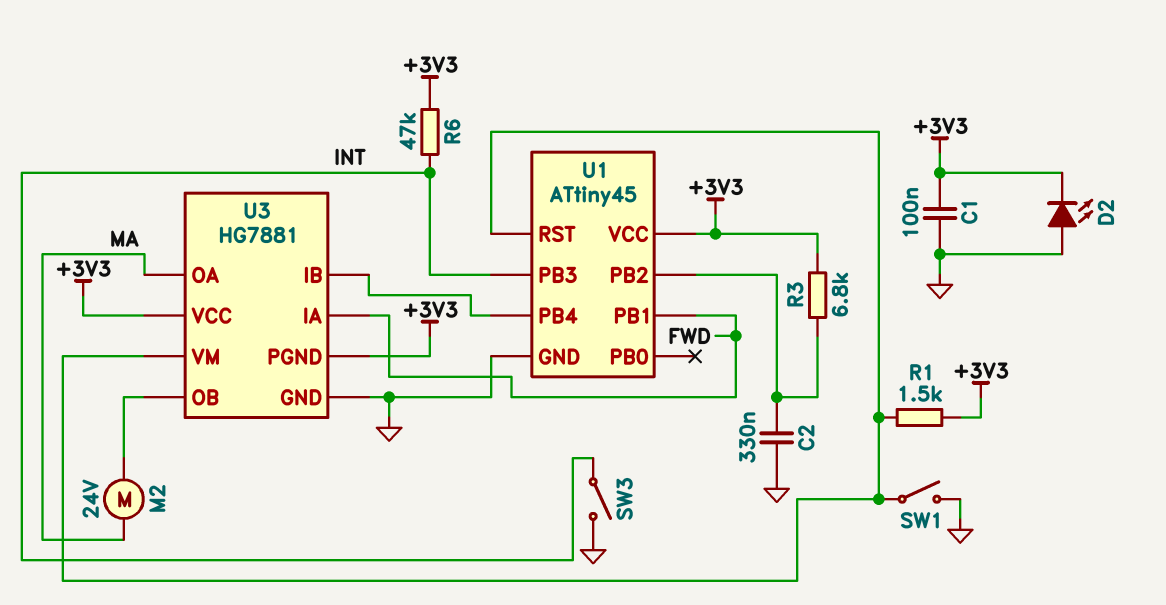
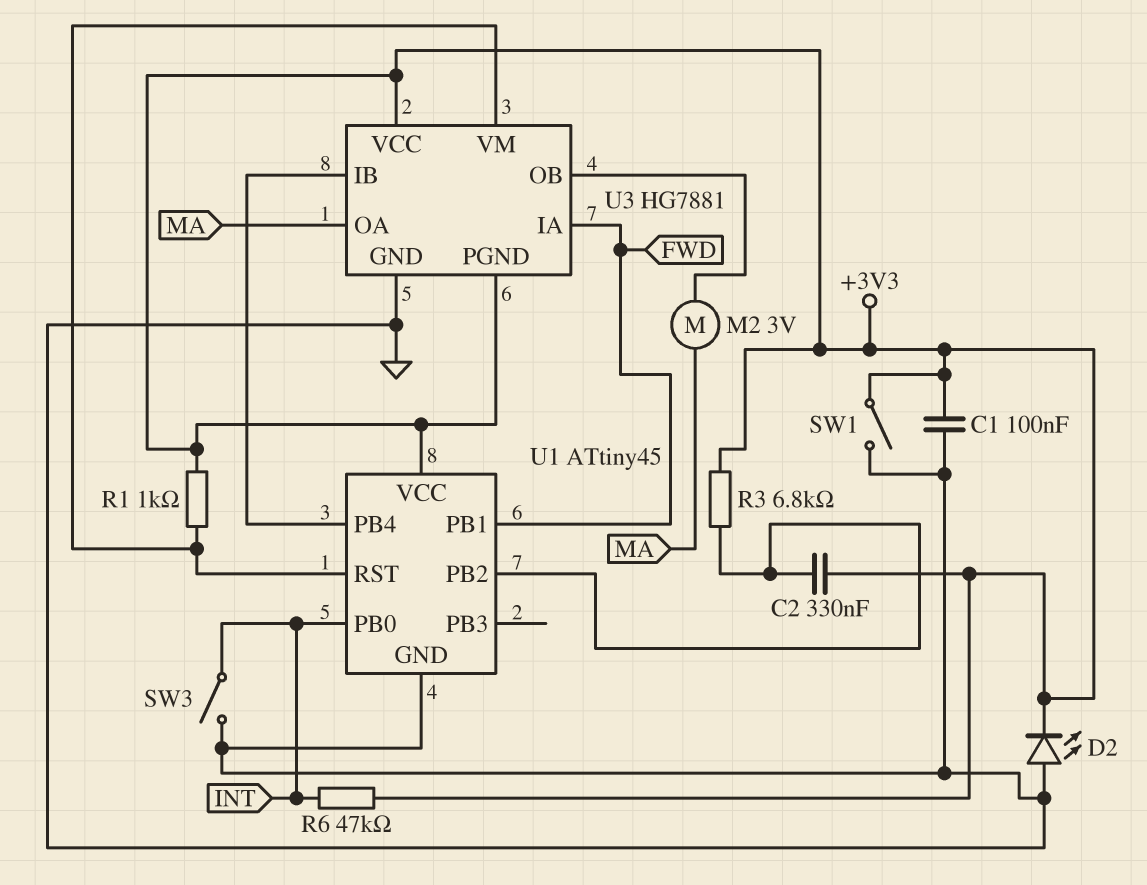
C2: 330nF (GND, U1/PB2) -> 330nF (+3V3, U1/PB2)
M2: motor 24V (MA, U3/OB) -> motor 3V (MA, U3/OB)
R1: 1.5k (+3V3, U1/RST) -> 1k (+3V3, U1/RST)
SW1: switch (GND, U1/RST) -> switch (+3V3, GND)
U1 pin PB0: none -> INT
U1 pin PB3: INT -> none

